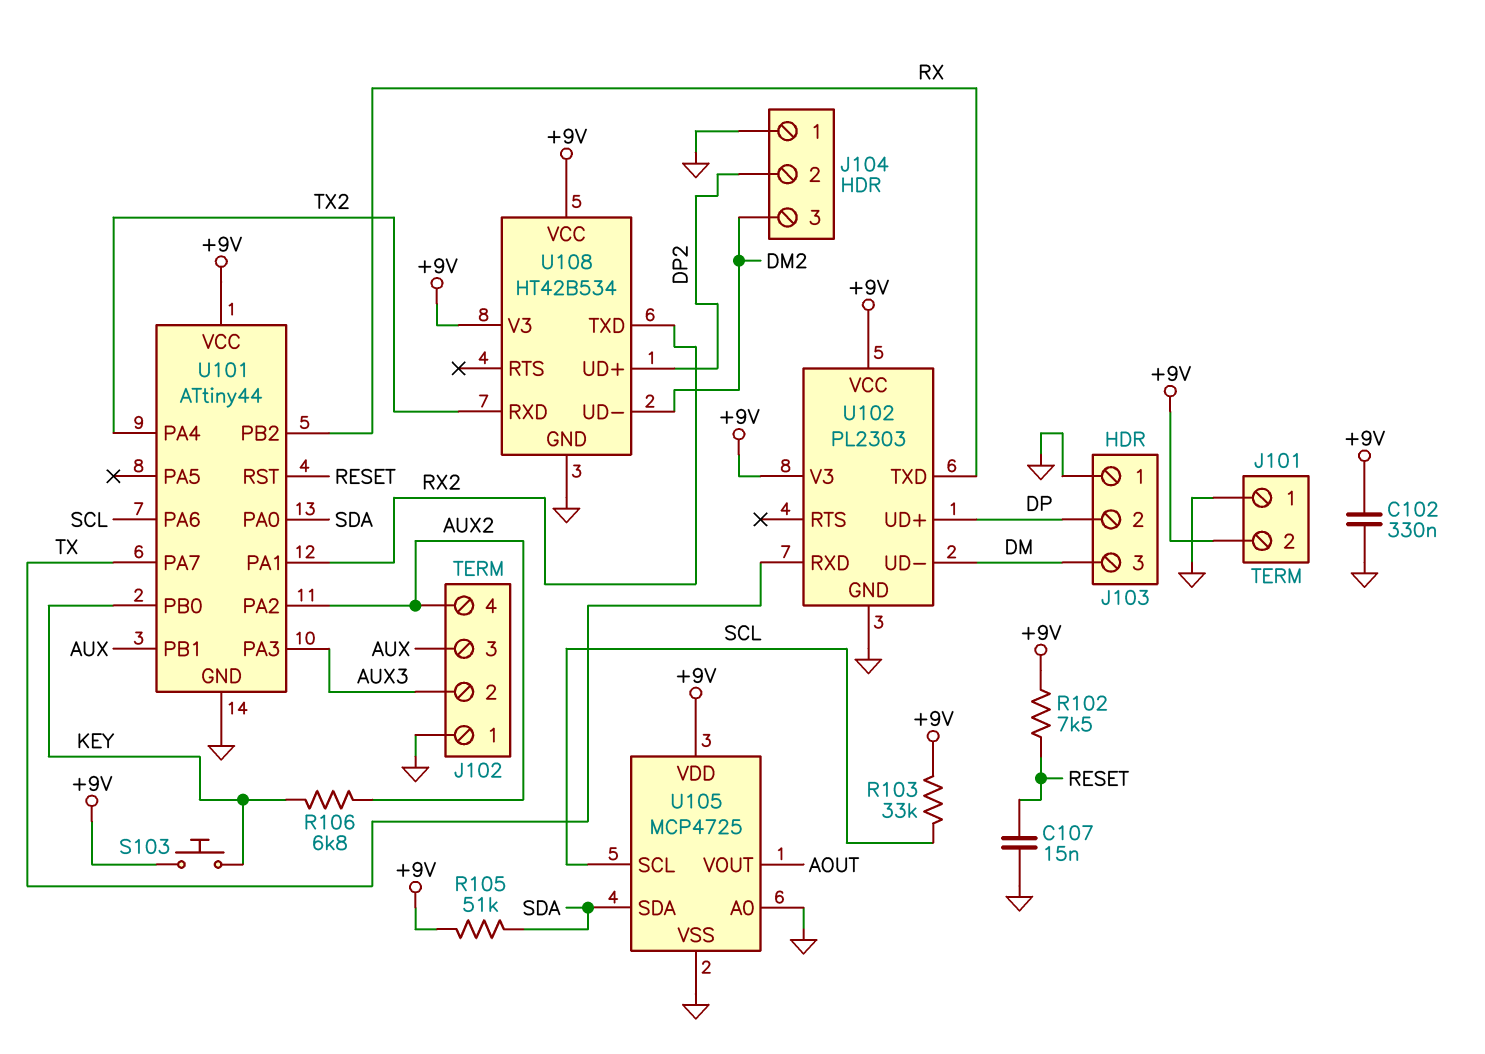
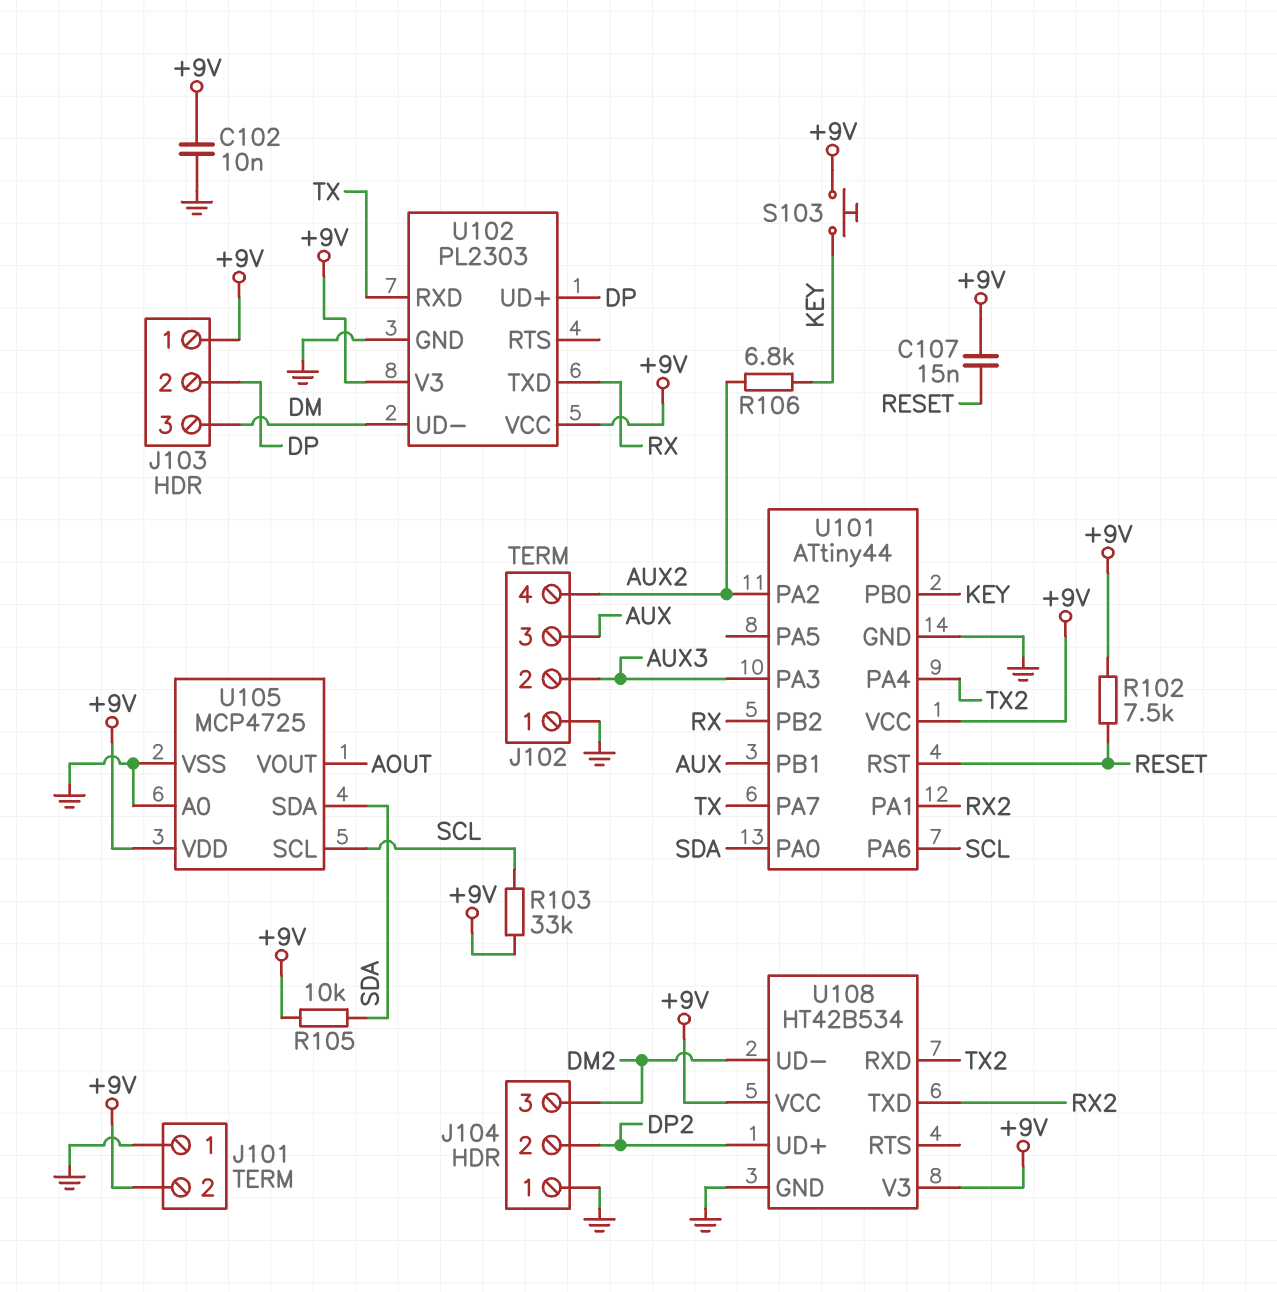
C102: 330nF (+9V, GND) -> 10nF (+9V, GND)
C107: 15nF (GND, RESET) -> 15nF (+9V, RESET)
J103 pin 1: GND -> +9V
R105: 51k (+9V, SDA) -> 10k (+9V, SDA)

